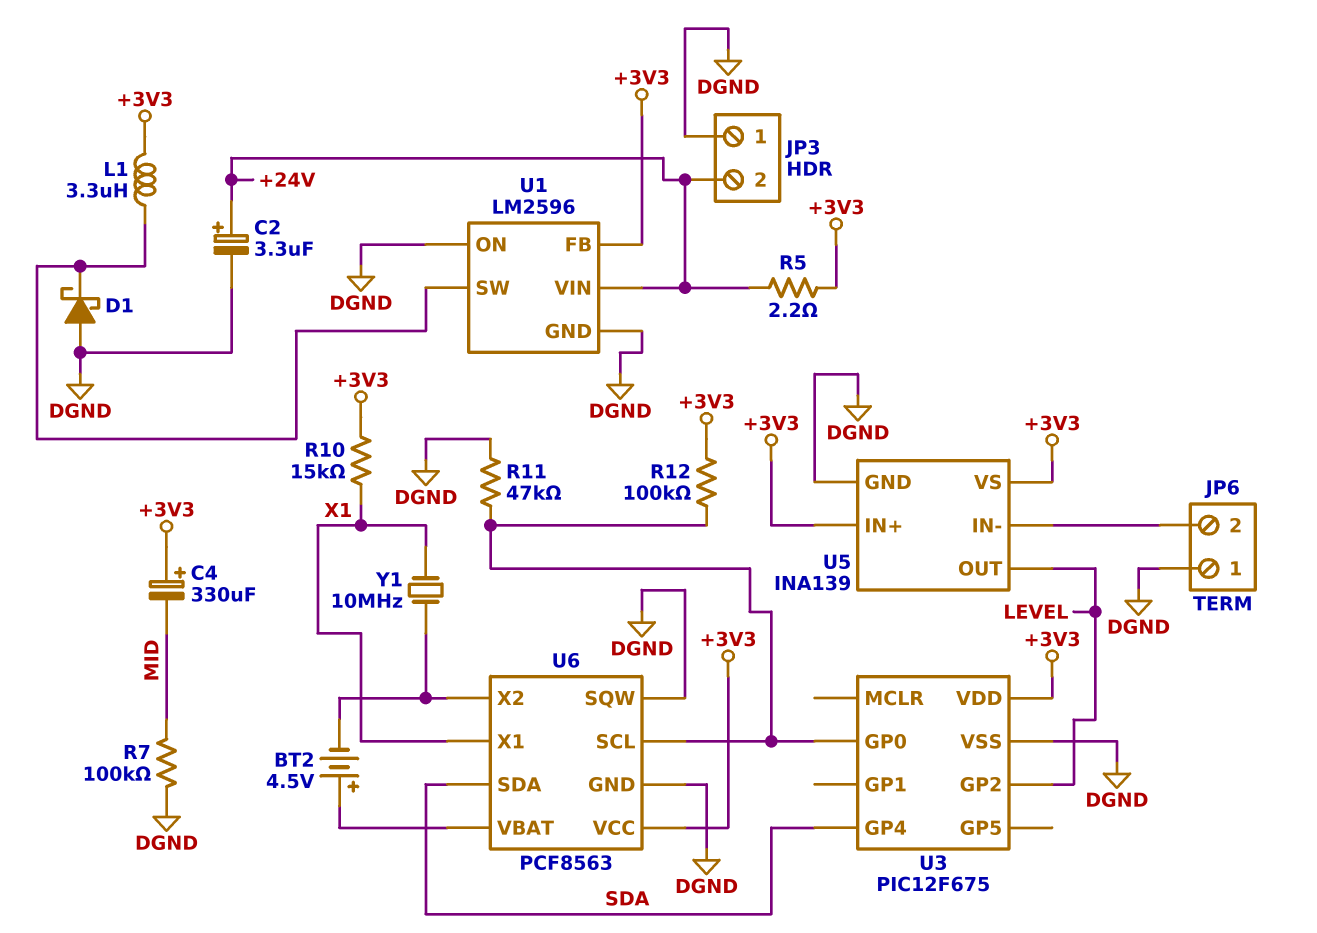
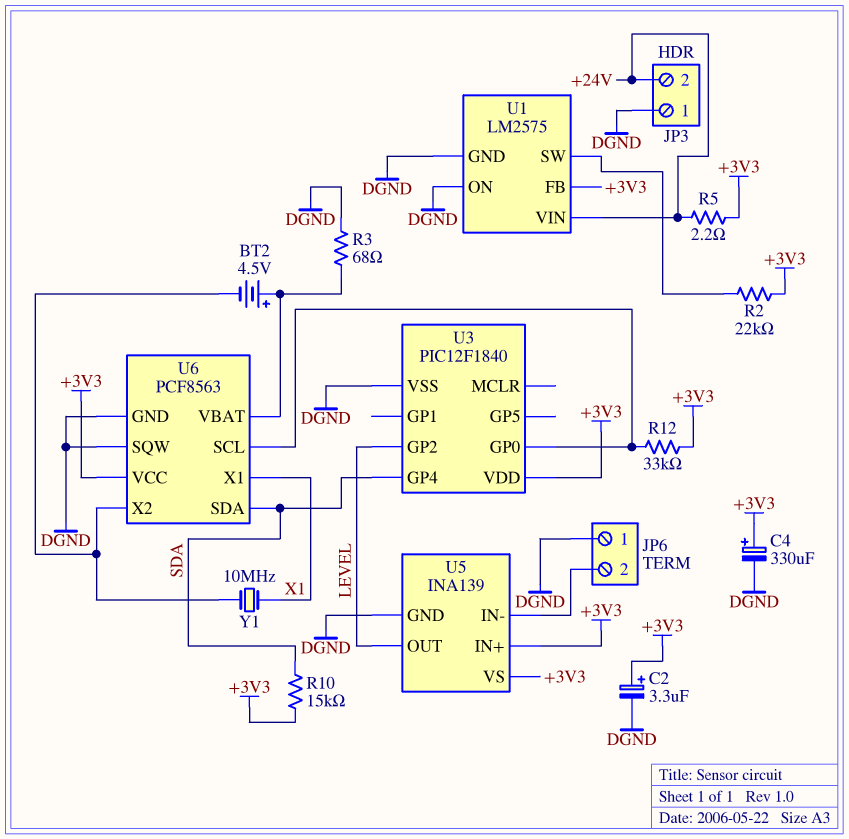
C2: 3.3uF (plus +24V, minus DGND) -> 3.3uF (plus +3V3, minus DGND)
C4: 330uF (plus +3V3, minus MID) -> 330uF (plus +3V3, minus DGND)
D1: schottky (A DGND, K U1/SW) -> none
L1: 3.3uH (+3V3, U1/SW) -> none
R2: none -> 22k (+3V3, U1/SW)
R3: none -> 68 (DGND, U6/VBAT)
R7: 100k (DGND, MID) -> none
R10: 15k (+3V3, X1) -> 15k (+3V3, SDA)
R11: 47k (DGND, U3/GP0) -> none
R12: 100k (+3V3, U3/GP0) -> 33k (+3V3, U3/GP0)
U1: LM2596 -> LM2575
U3: PIC12F675 -> PIC12F1840

